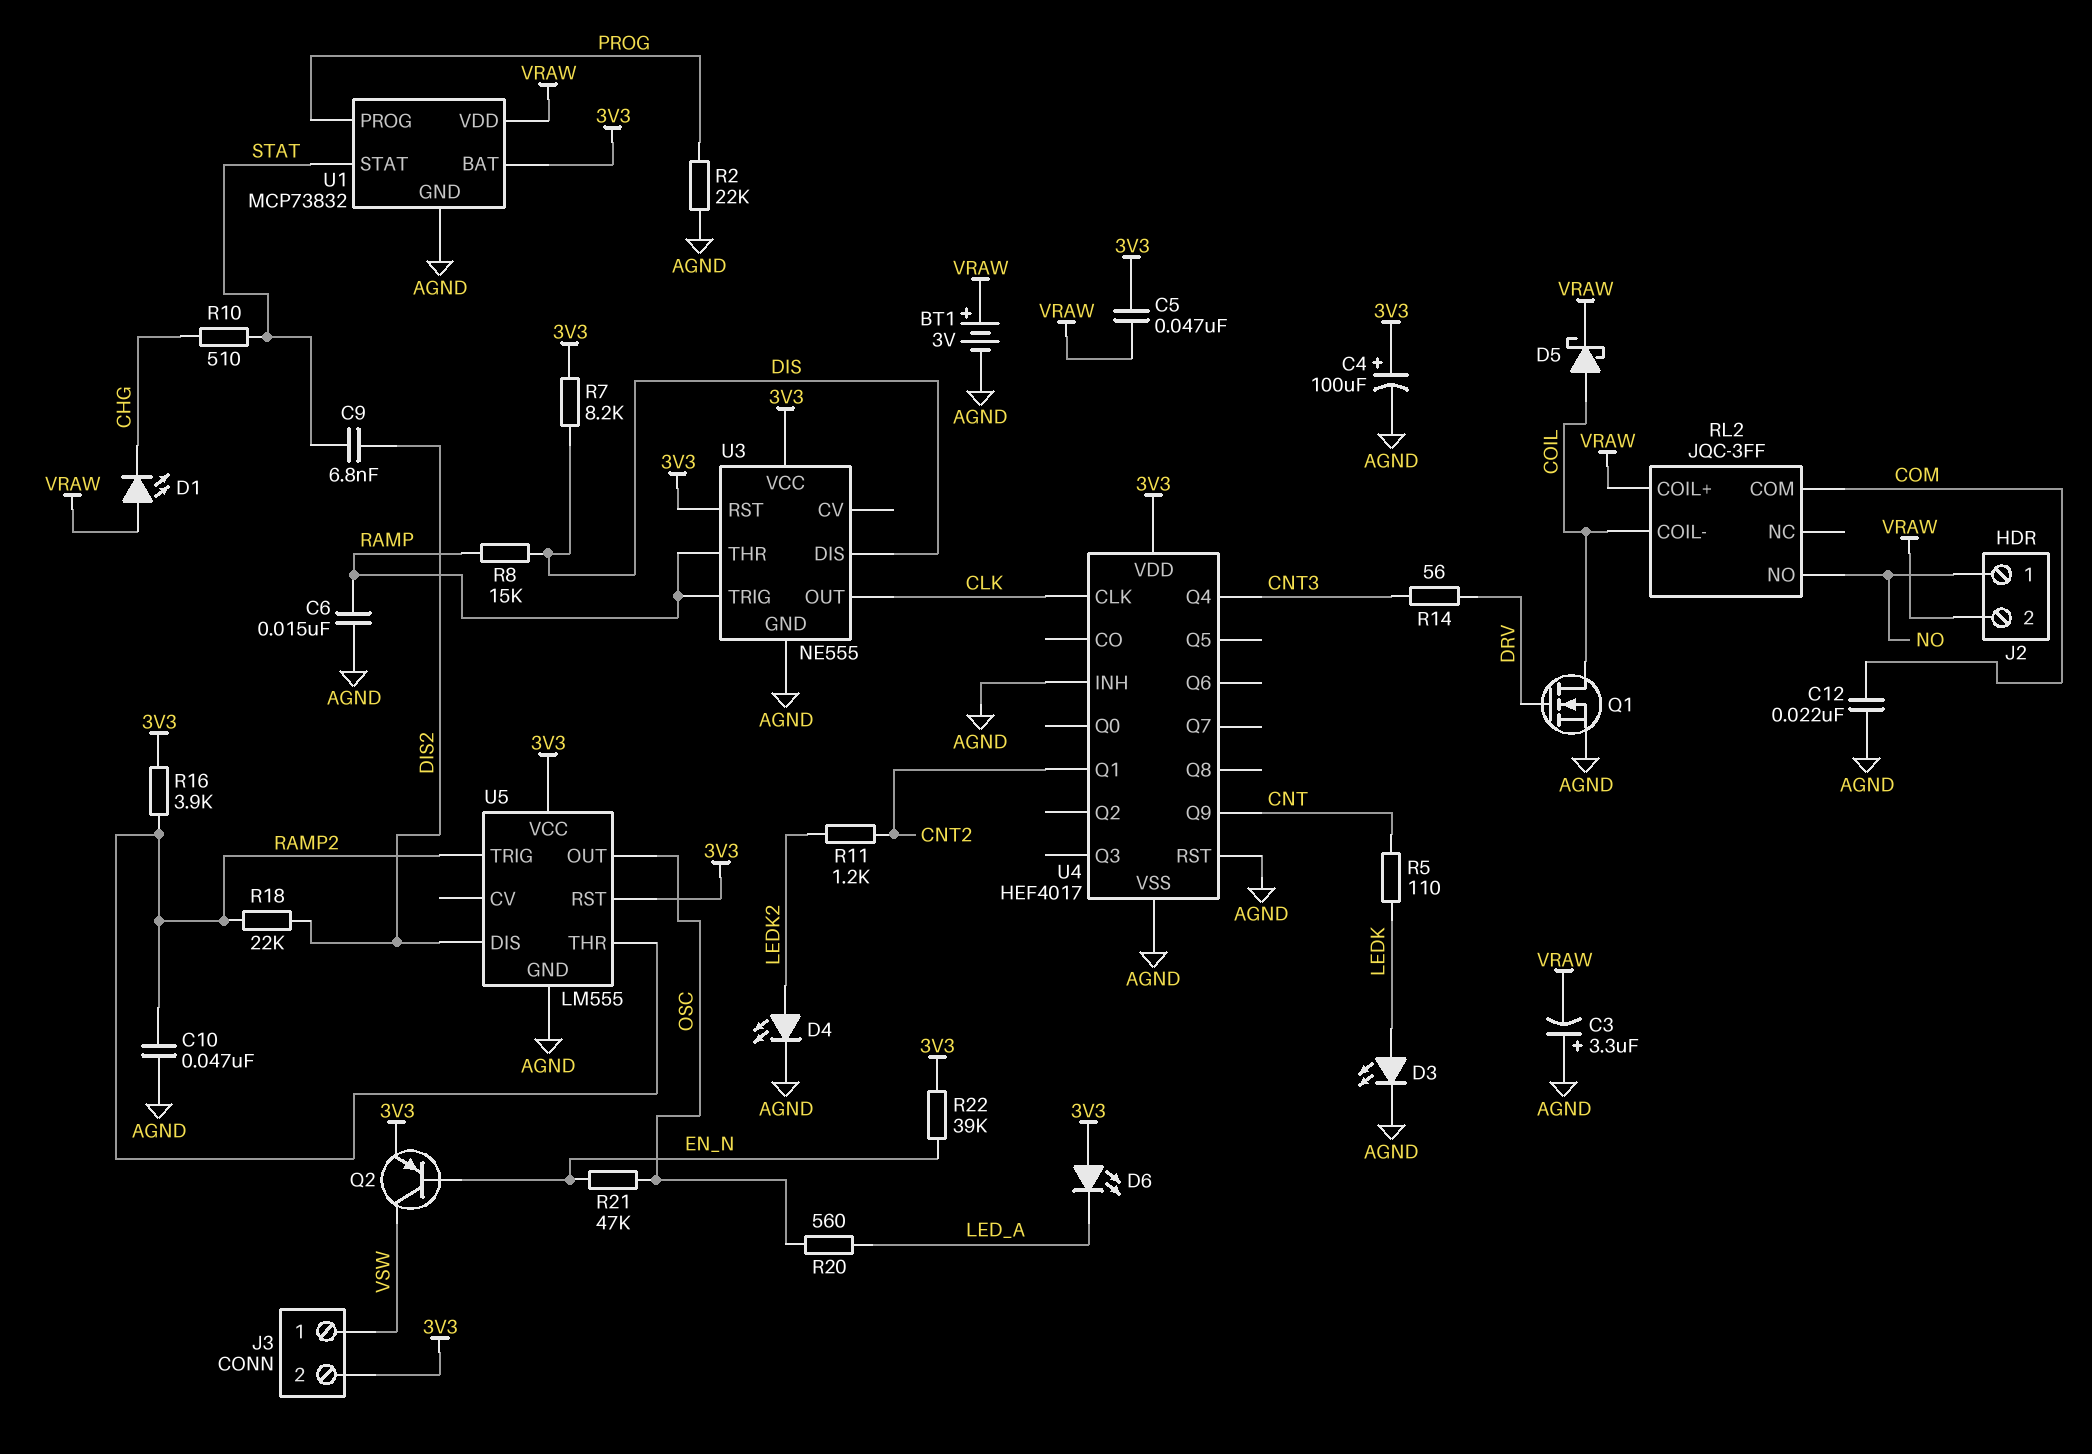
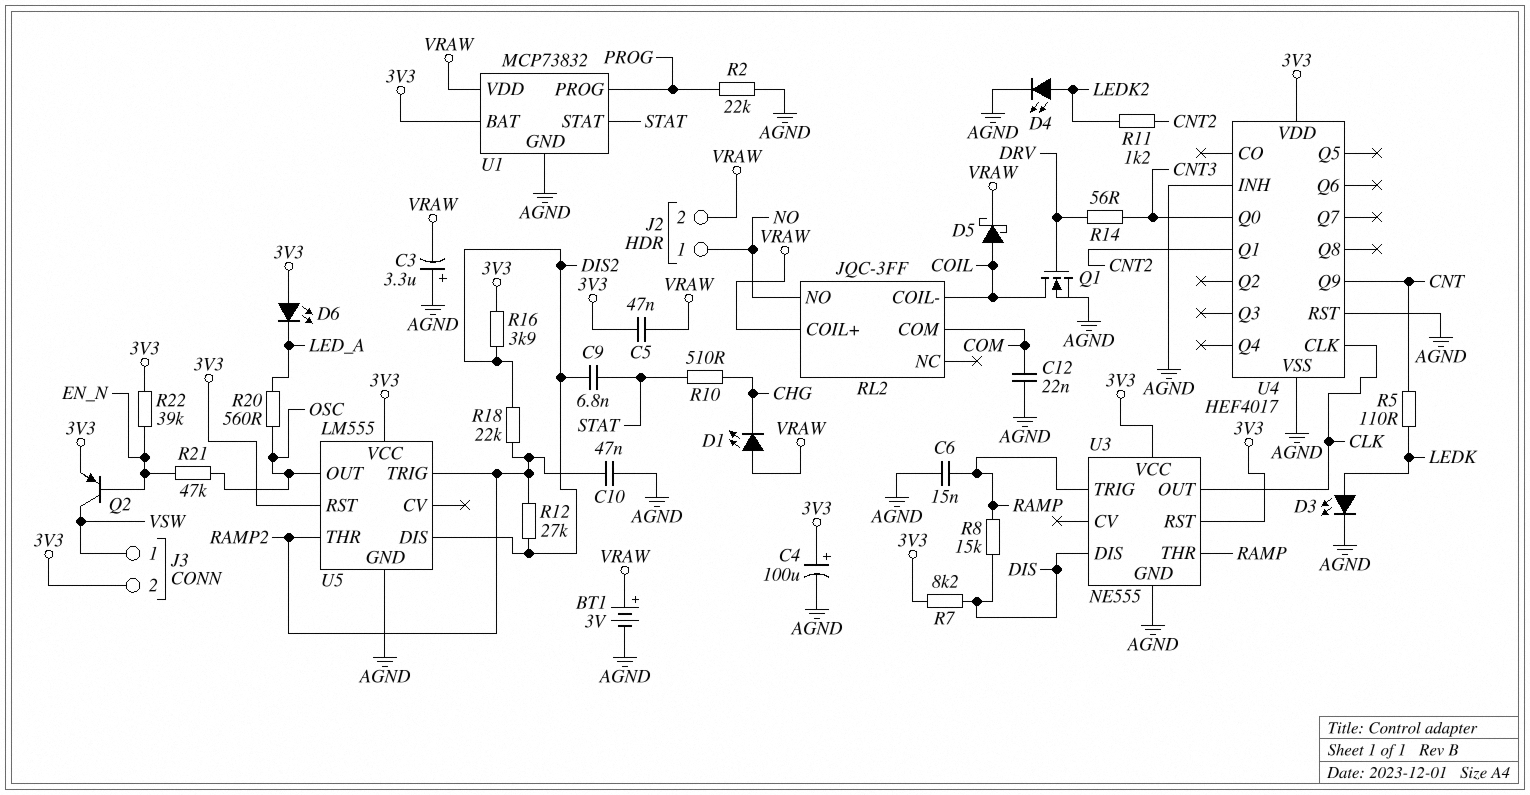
R12: none -> 27k (DIS2, RAMP2)
R16: 3.9k (3V3, RAMP2) -> 3.9k (3V3, DIS2)
U4 pin Q0: none -> CNT3
U4 pin Q4: CNT3 -> none

